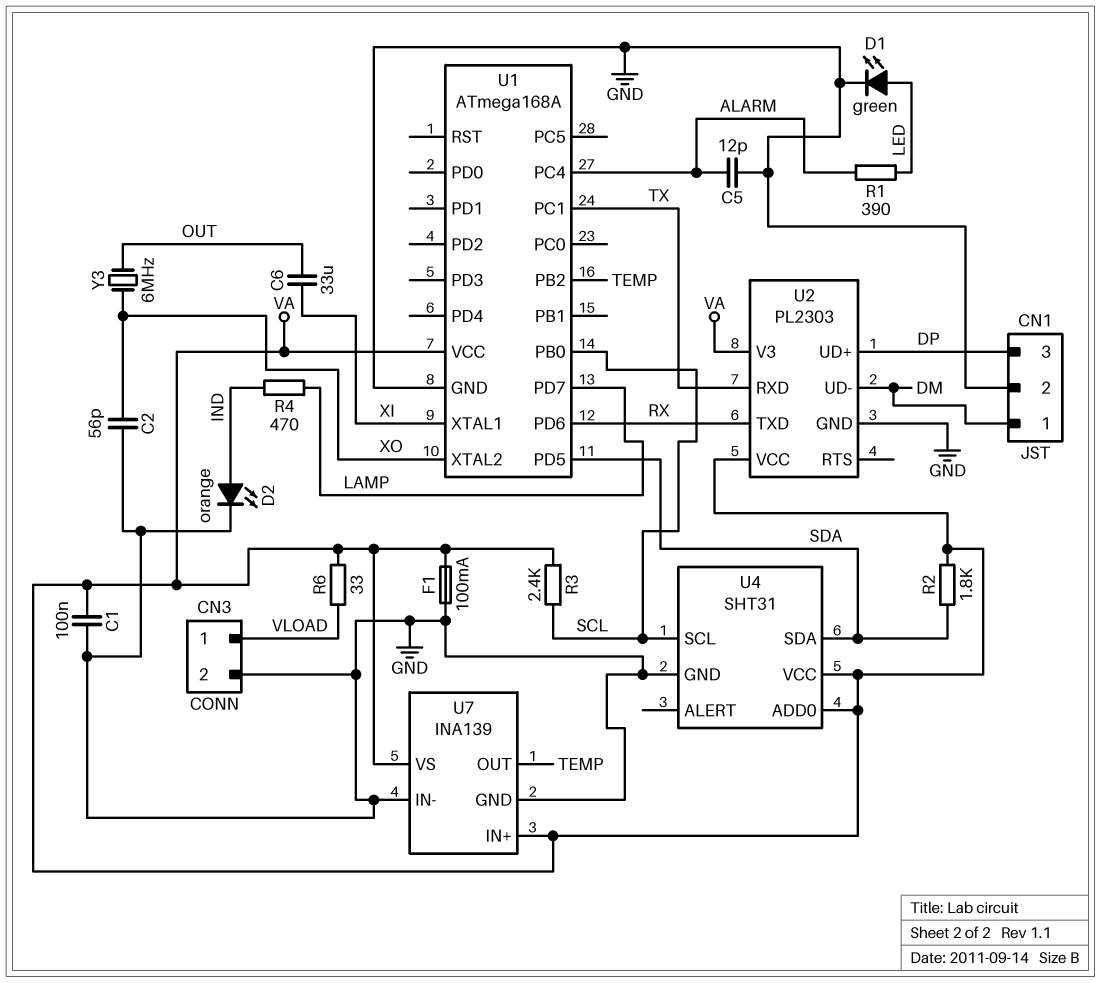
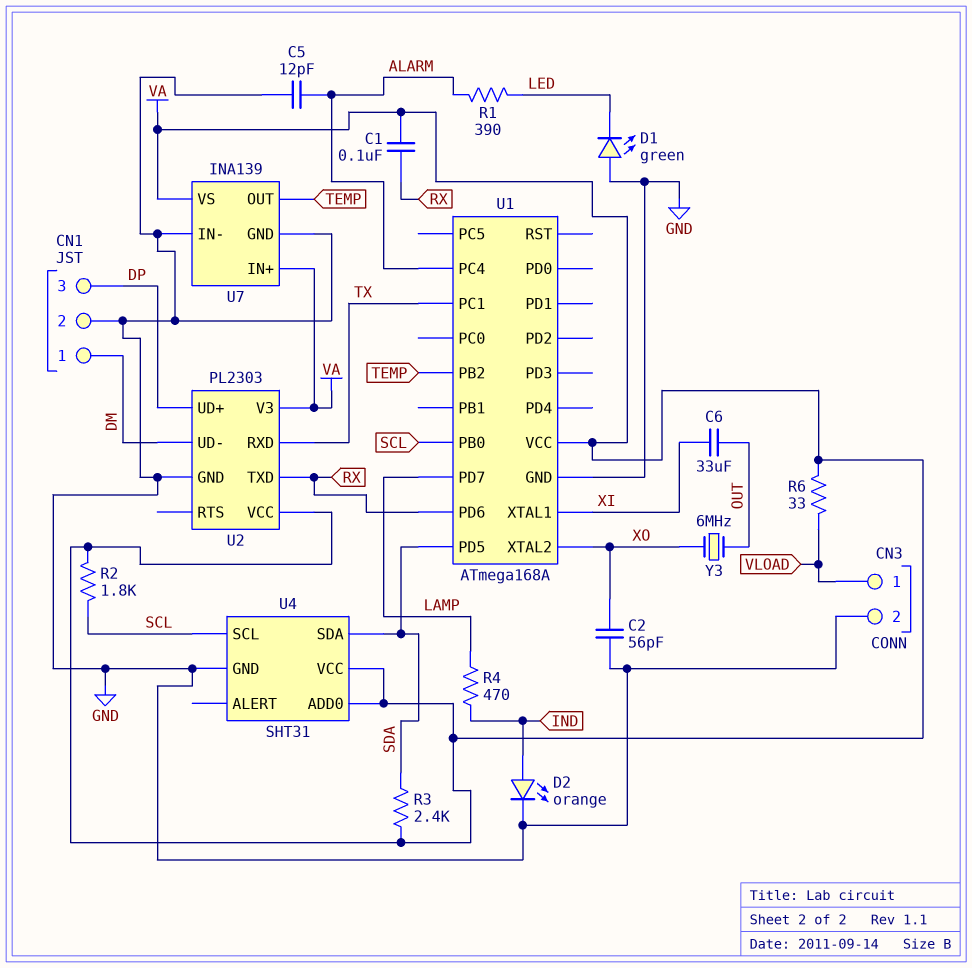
C1: 100nF (GND, VA) -> 100nF (RX, VA)
D1: LED green (A LED, K GND) -> LED green (A GND, K LED)
F1: 100mA (GND, VA) -> none
R2: 1.8k (SDA, VA) -> 1.8k (SCL, VA)
R3: 2.4k (SCL, VA) -> 2.4k (SDA, VA)

